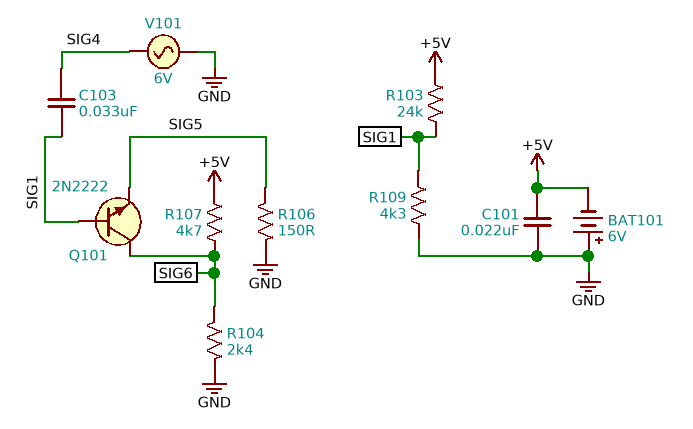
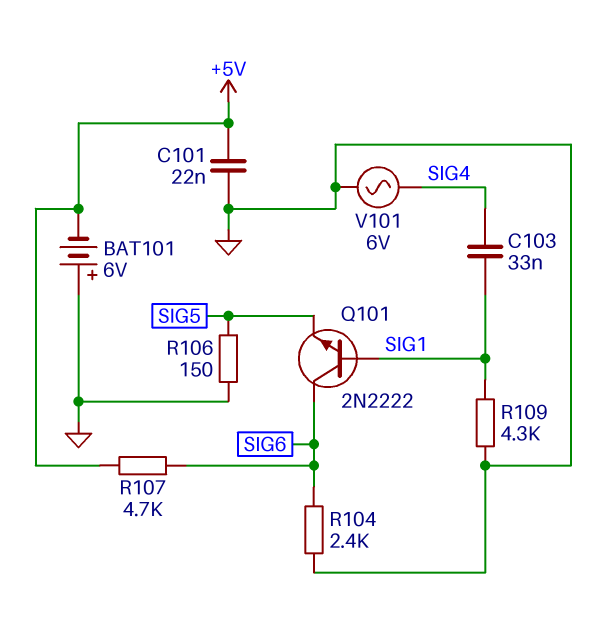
R103: 24k (+5V, SIG1) -> none

